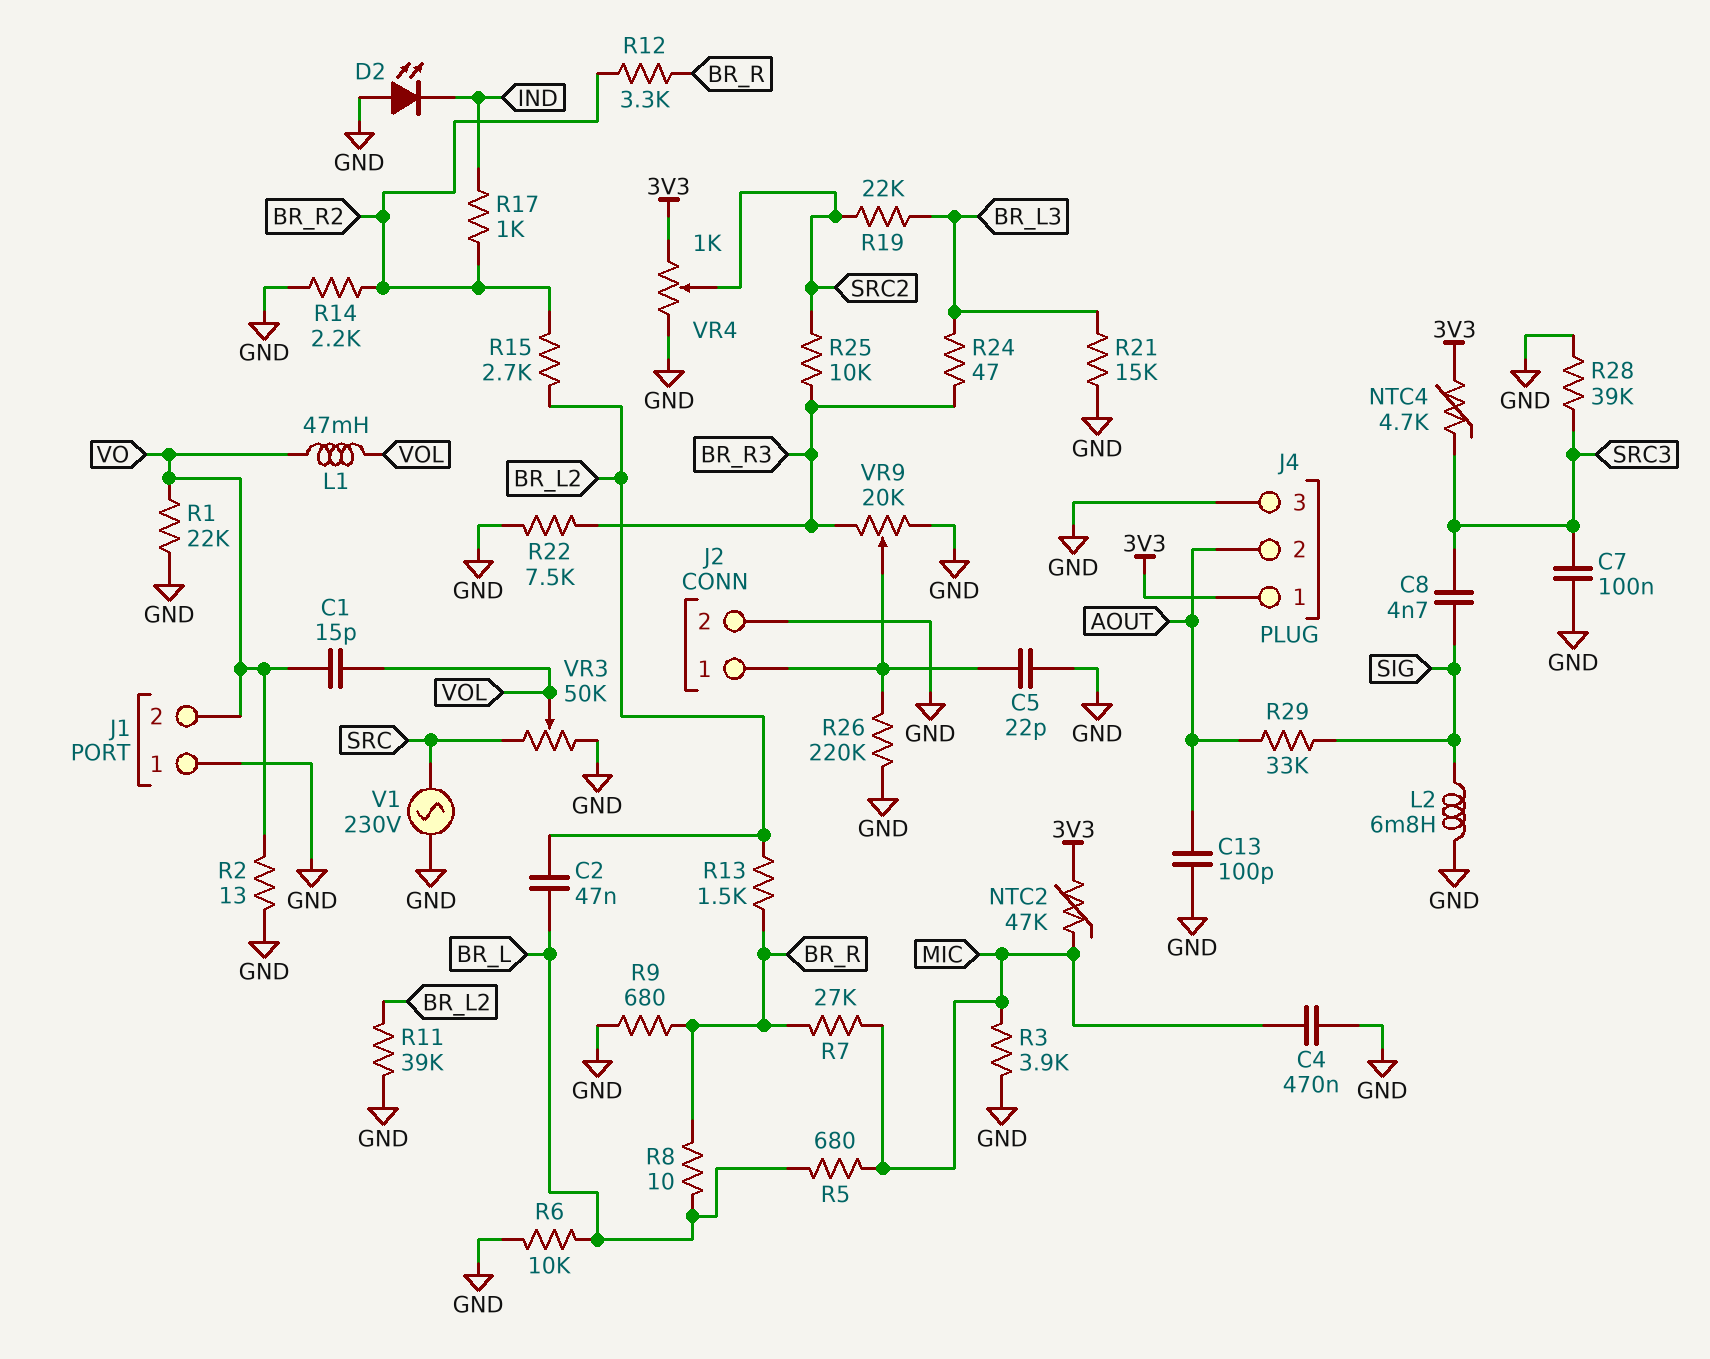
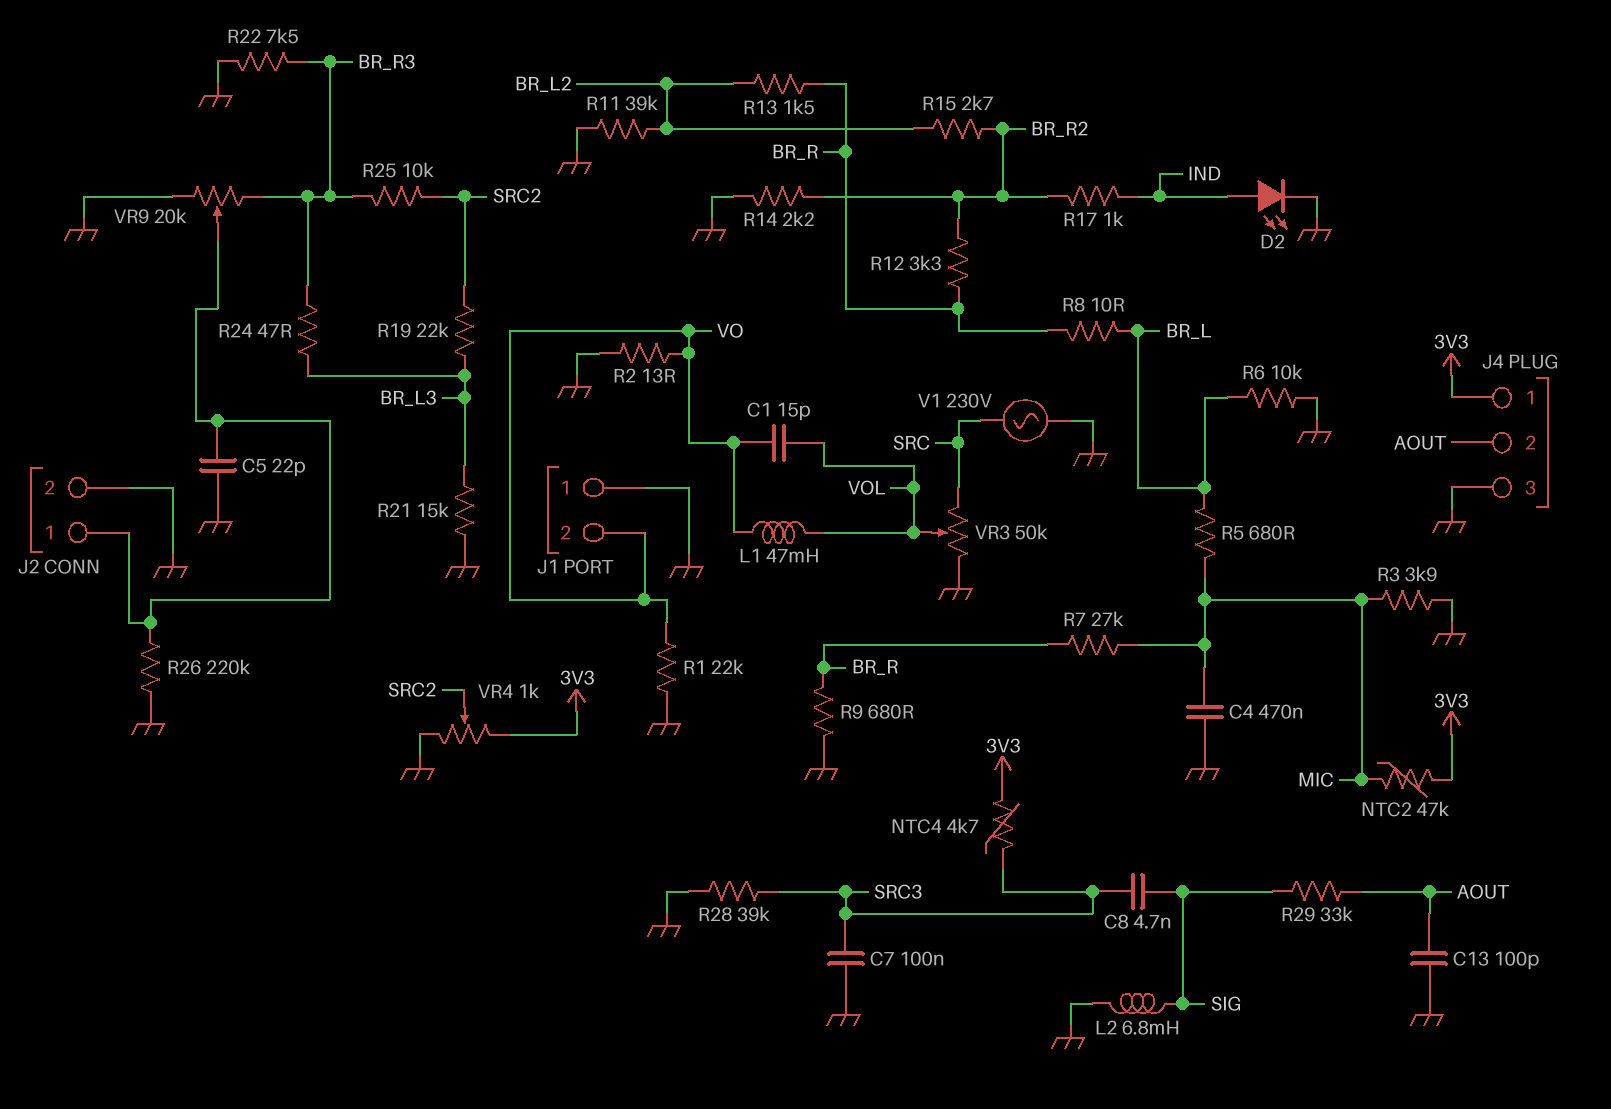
C2: 47nF (BR_L, BR_L2) -> none
D2: LED (A GND, K IND) -> LED (A IND, K GND)

